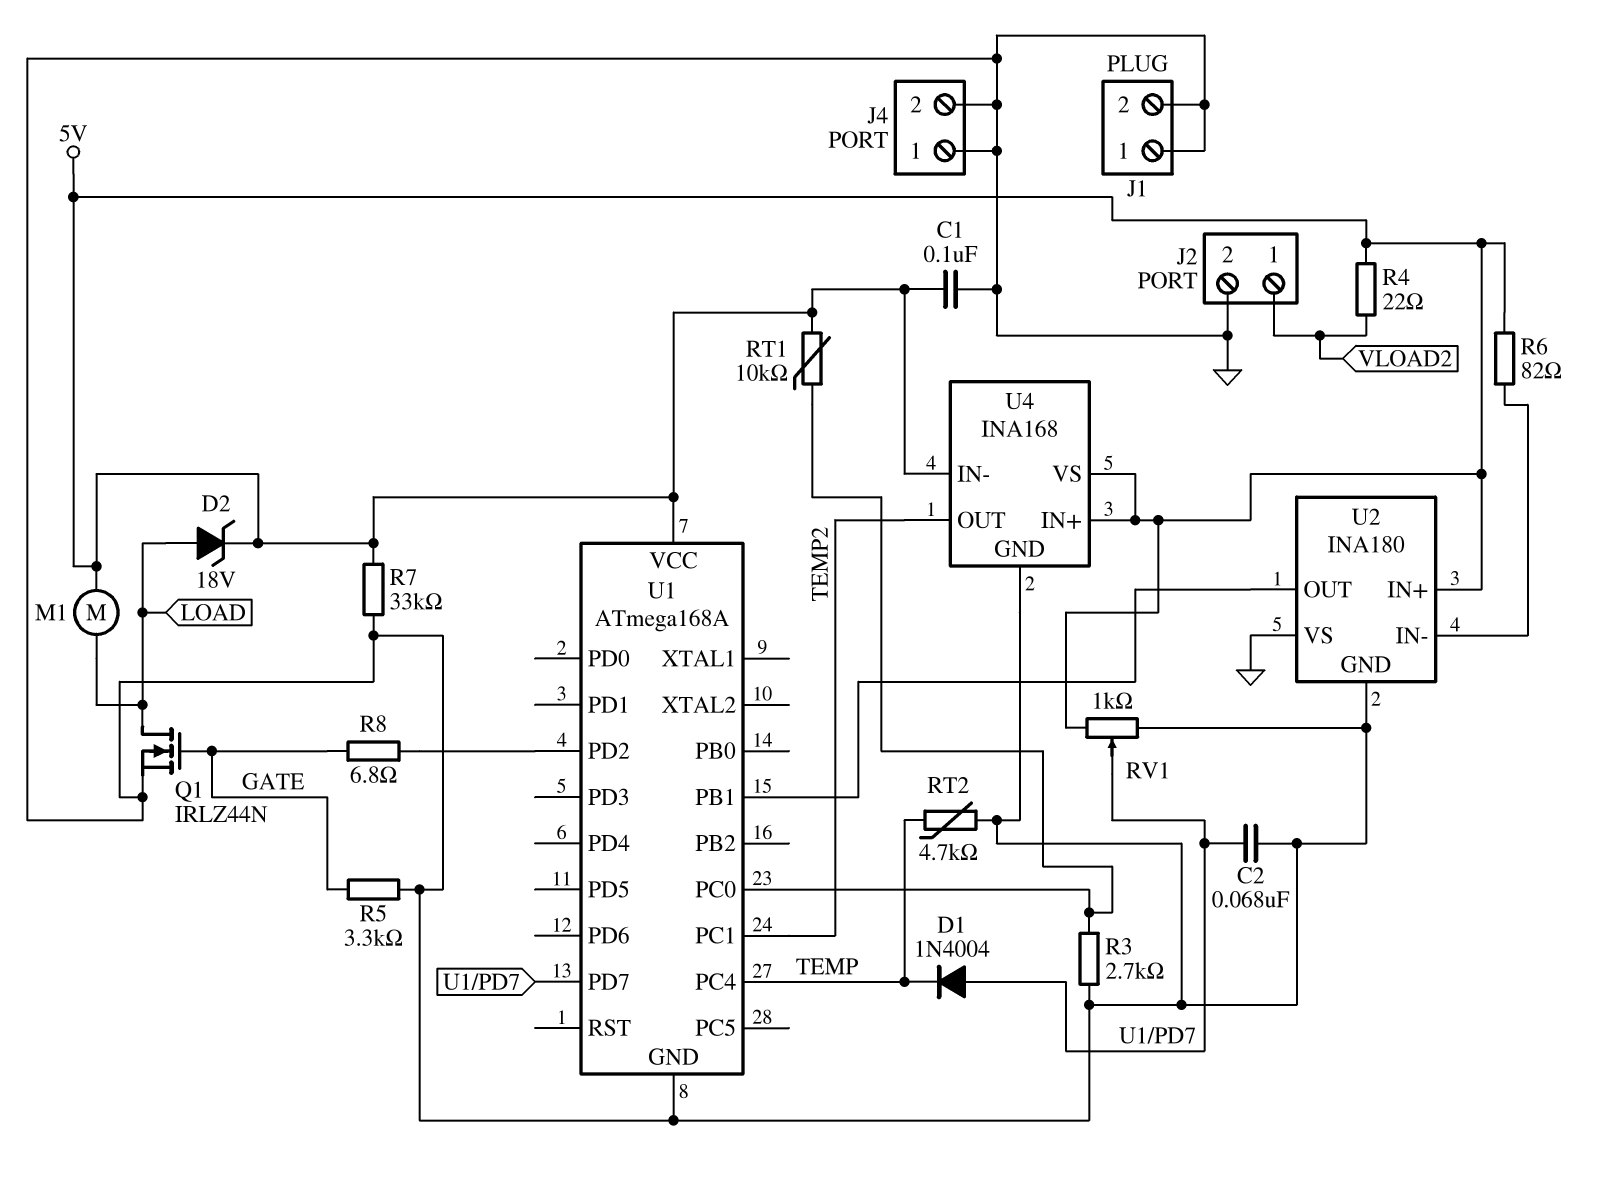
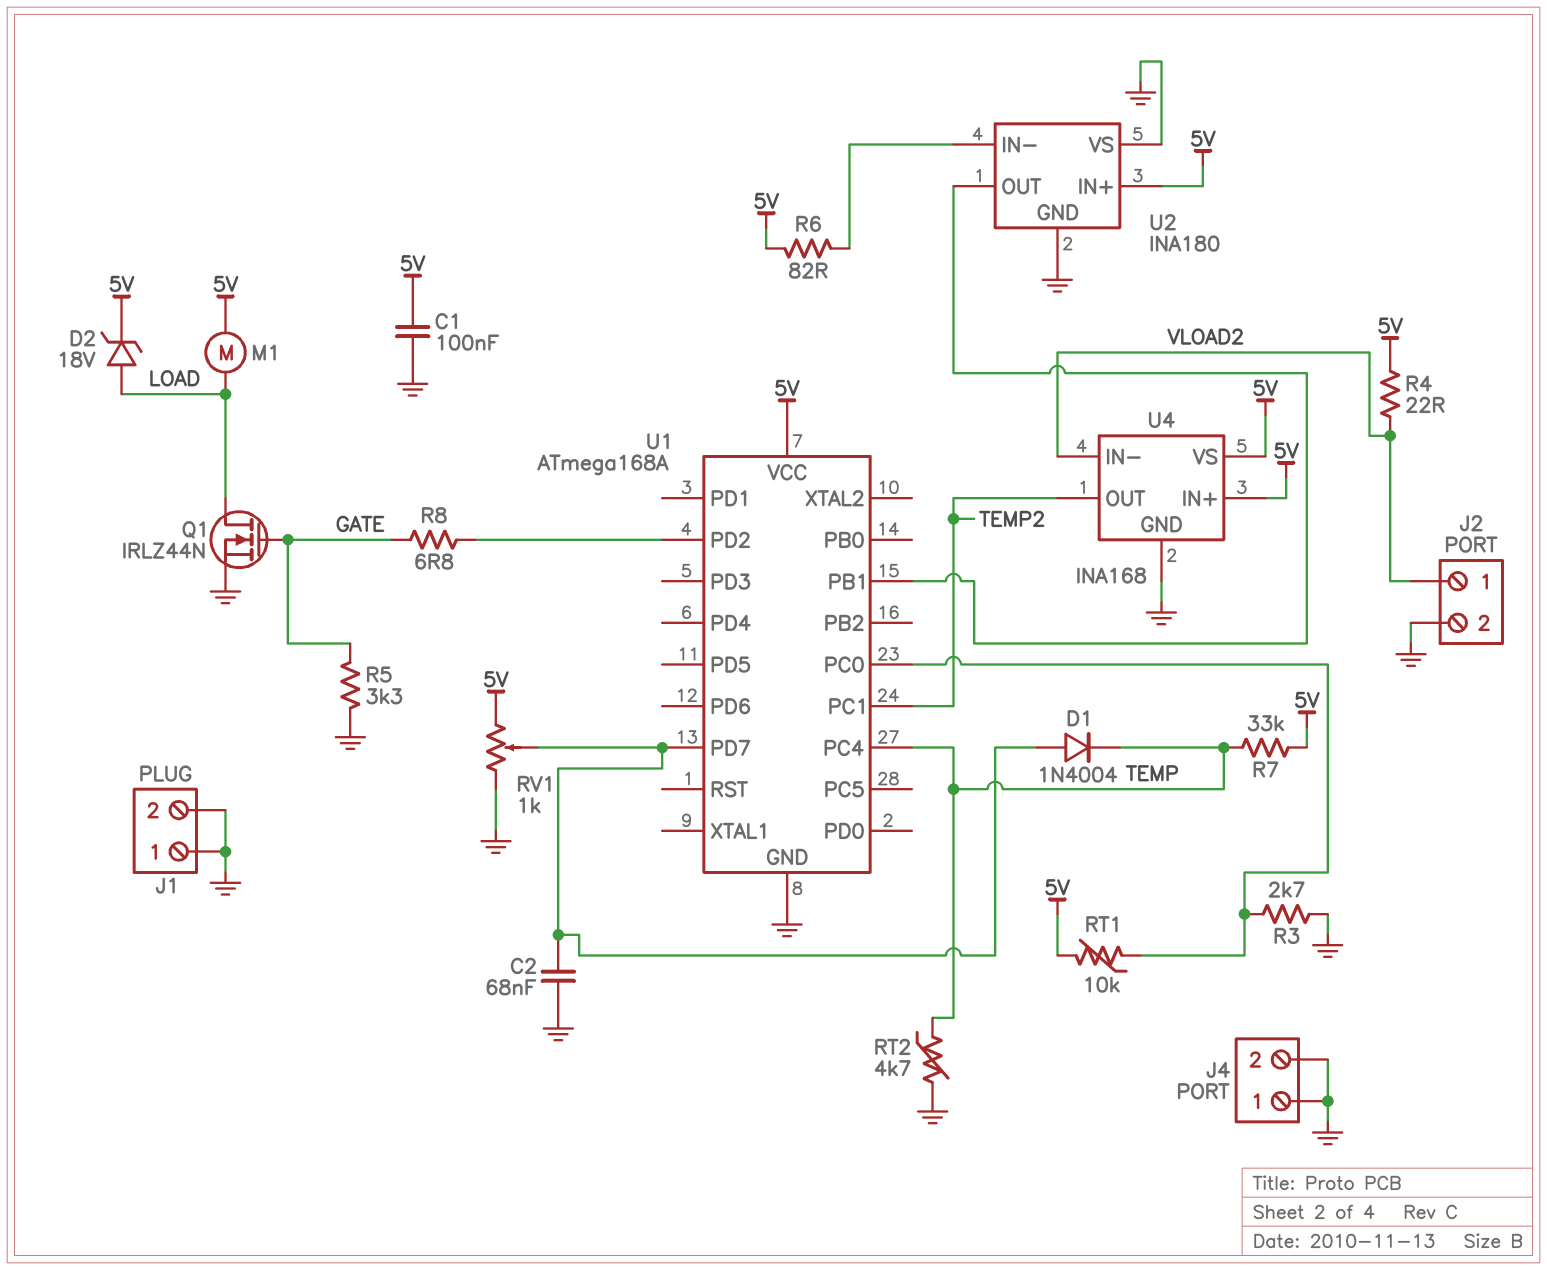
R7: 33k (5V, GND) -> 33k (5V, TEMP)
U4 pin IN-: 5V -> VLOAD2

